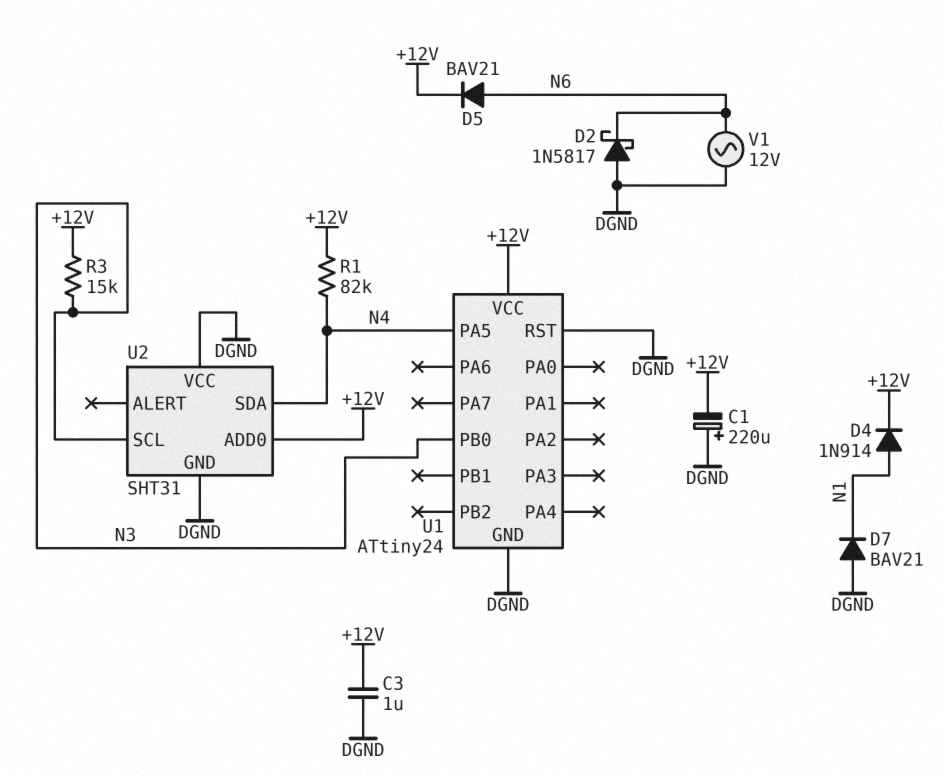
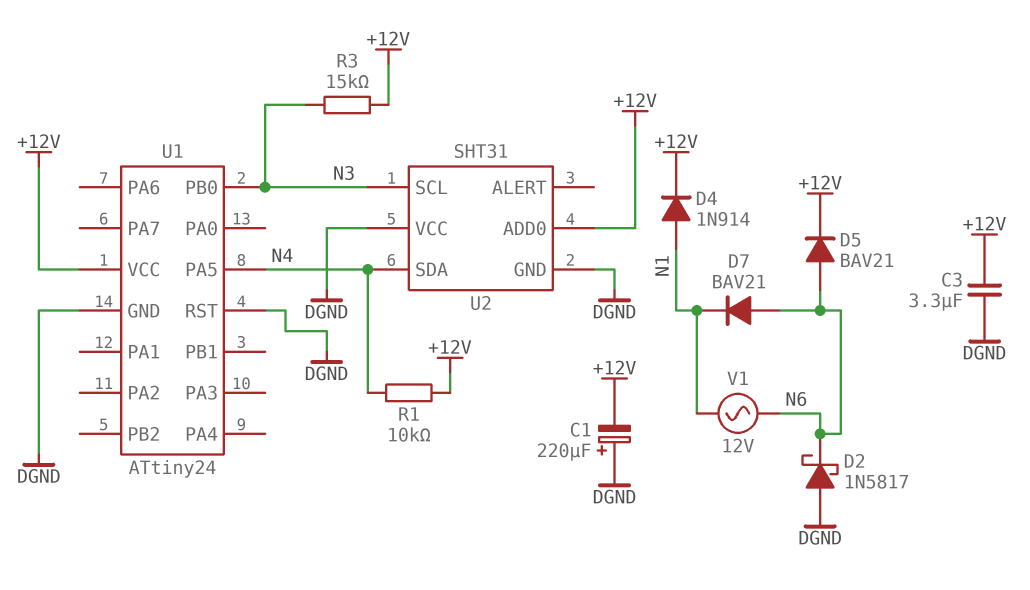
C3: 1uF (+12V, DGND) -> 3.3uF (+12V, DGND)
D7: diode BAV21 (A DGND, K N1) -> diode BAV21 (A N6, K N1)
R1: 82k (+12V, N4) -> 10k (+12V, N4)
V1: AC 12V (DGND, N6) -> AC 12V (N1, N6)

